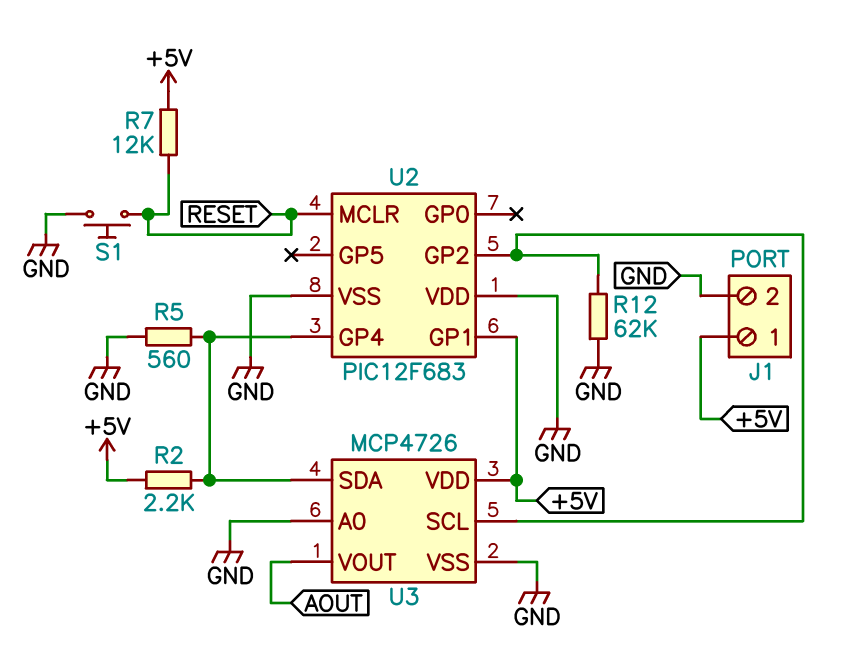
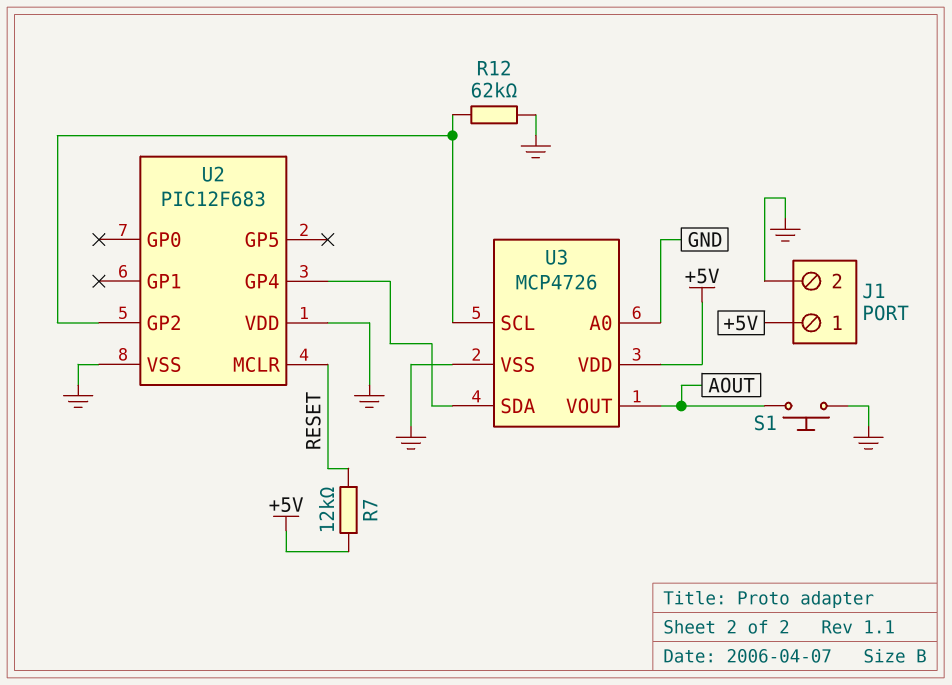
R2: 2.2k (+5V, U2/GP4) -> none
R5: 560 (GND, U2/GP4) -> none
S1: button (GND, RESET) -> button (AOUT, GND)
U2 pin GP1: +5V -> none

